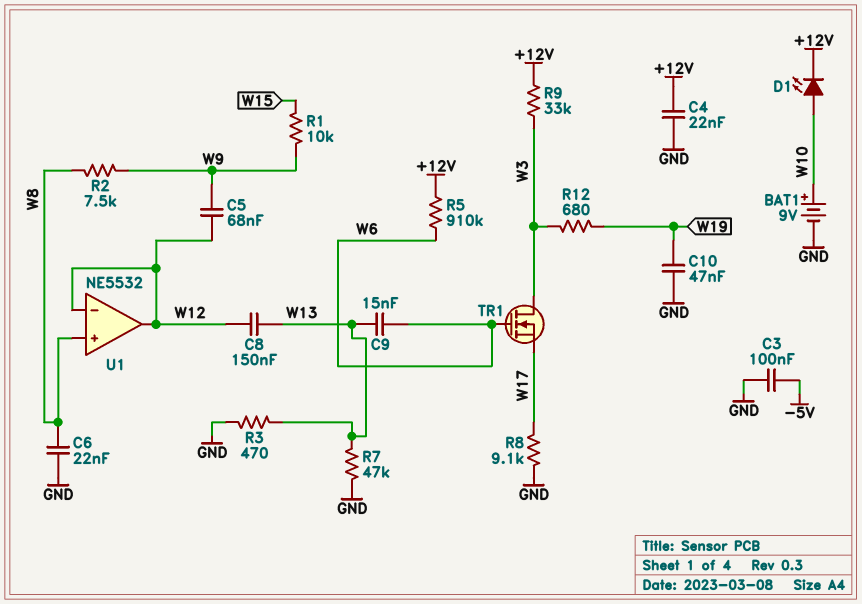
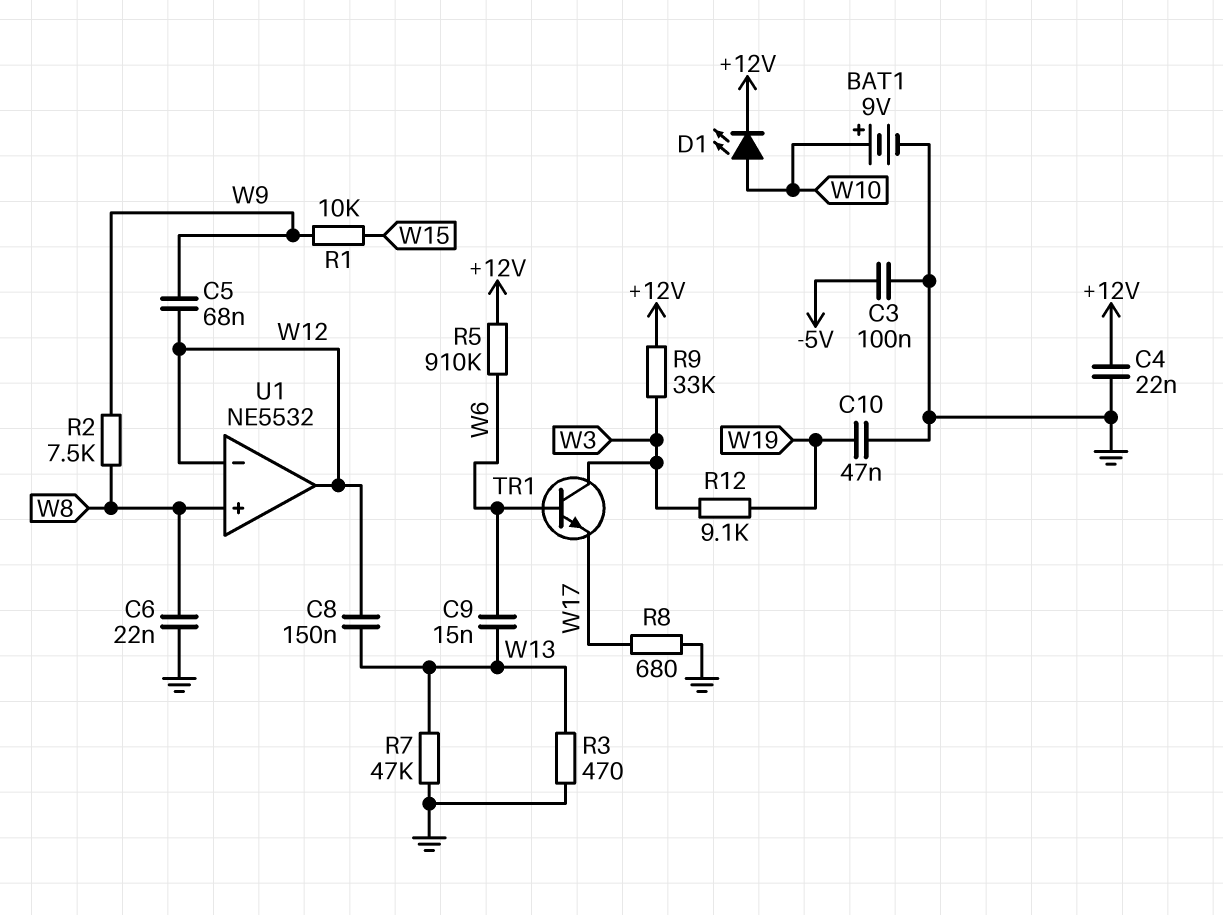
R8: 9.1k (GND, W17) -> 680 (GND, W17)
R12: 680 (W3, W19) -> 9.1k (W3, W19)
TR1: NMOS (G W6, D W3, S W17) -> NPN (B W6, C W3, E W17)

